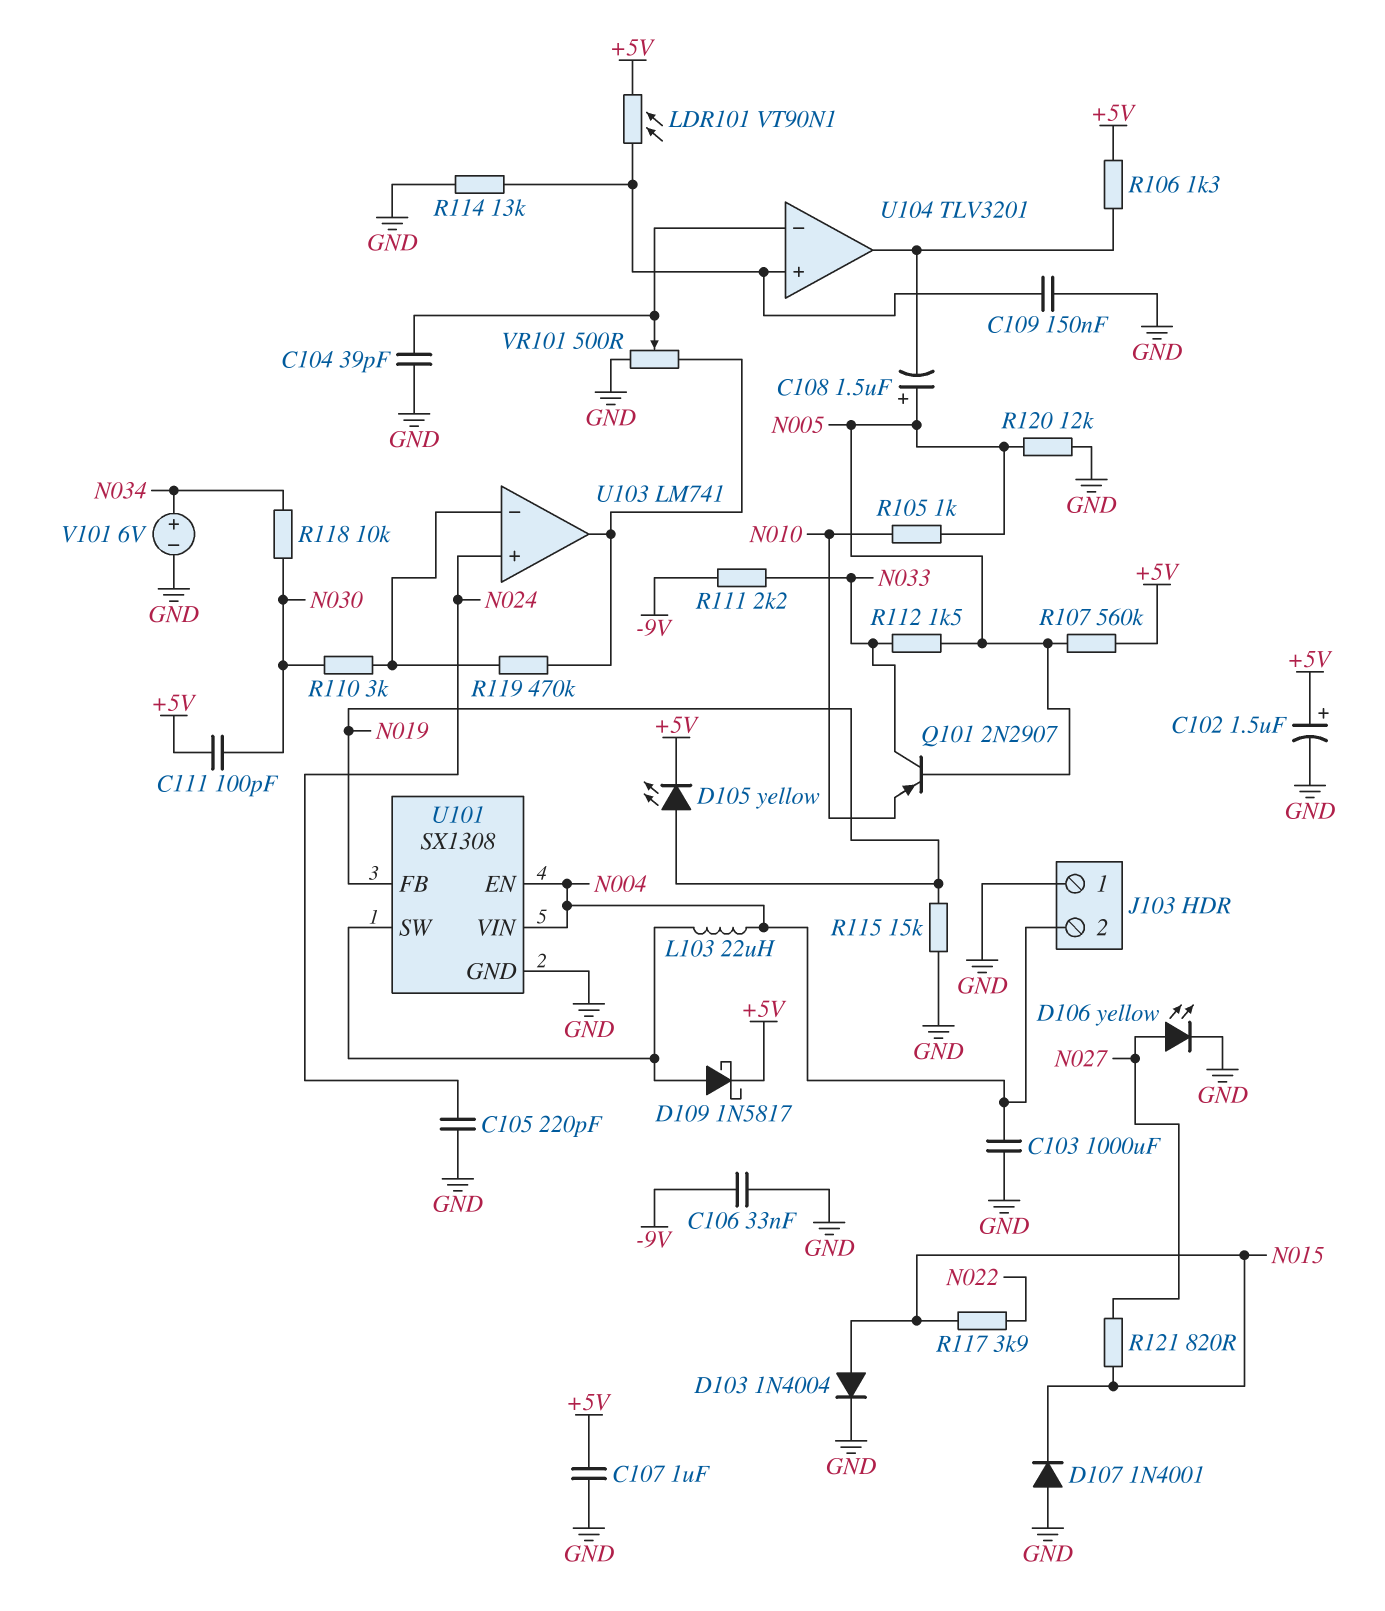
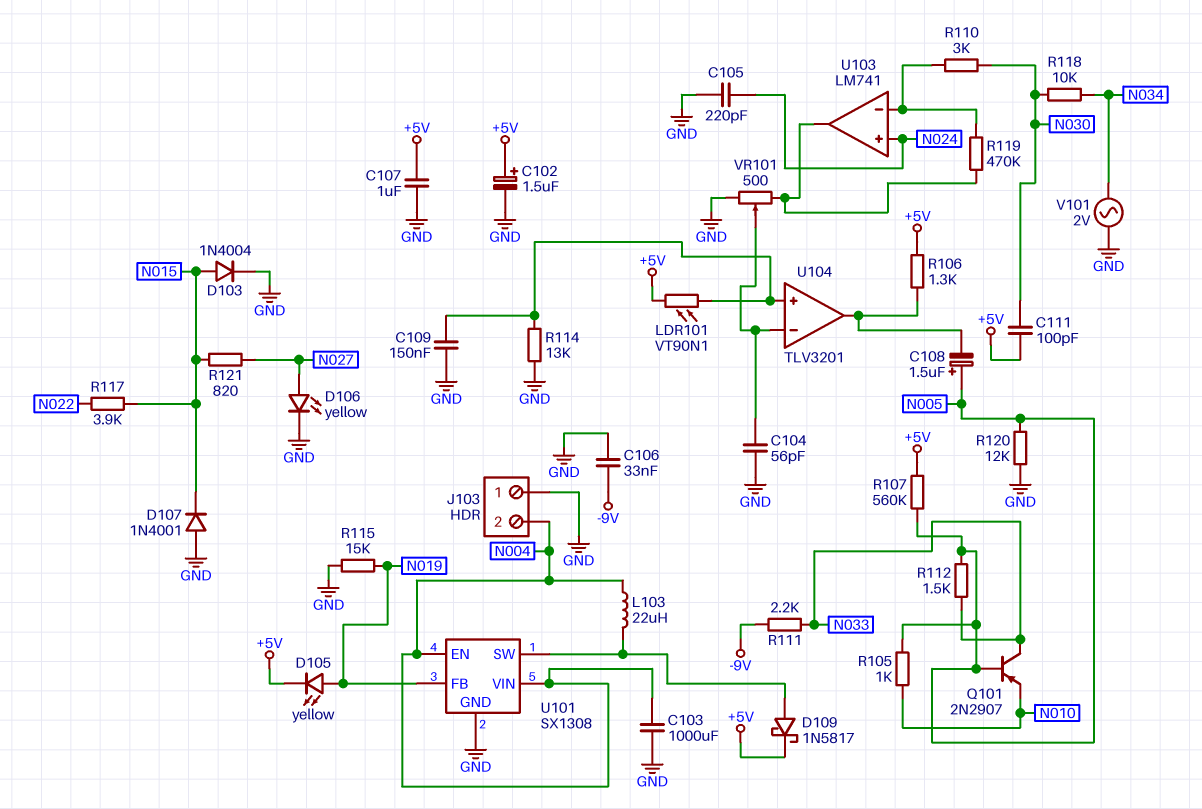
C104: 39pF (GND, U104/in-) -> 56pF (GND, U104/in-)
V101: 6V (plus N034, minus GND) -> AC 2V (GND, N034)

